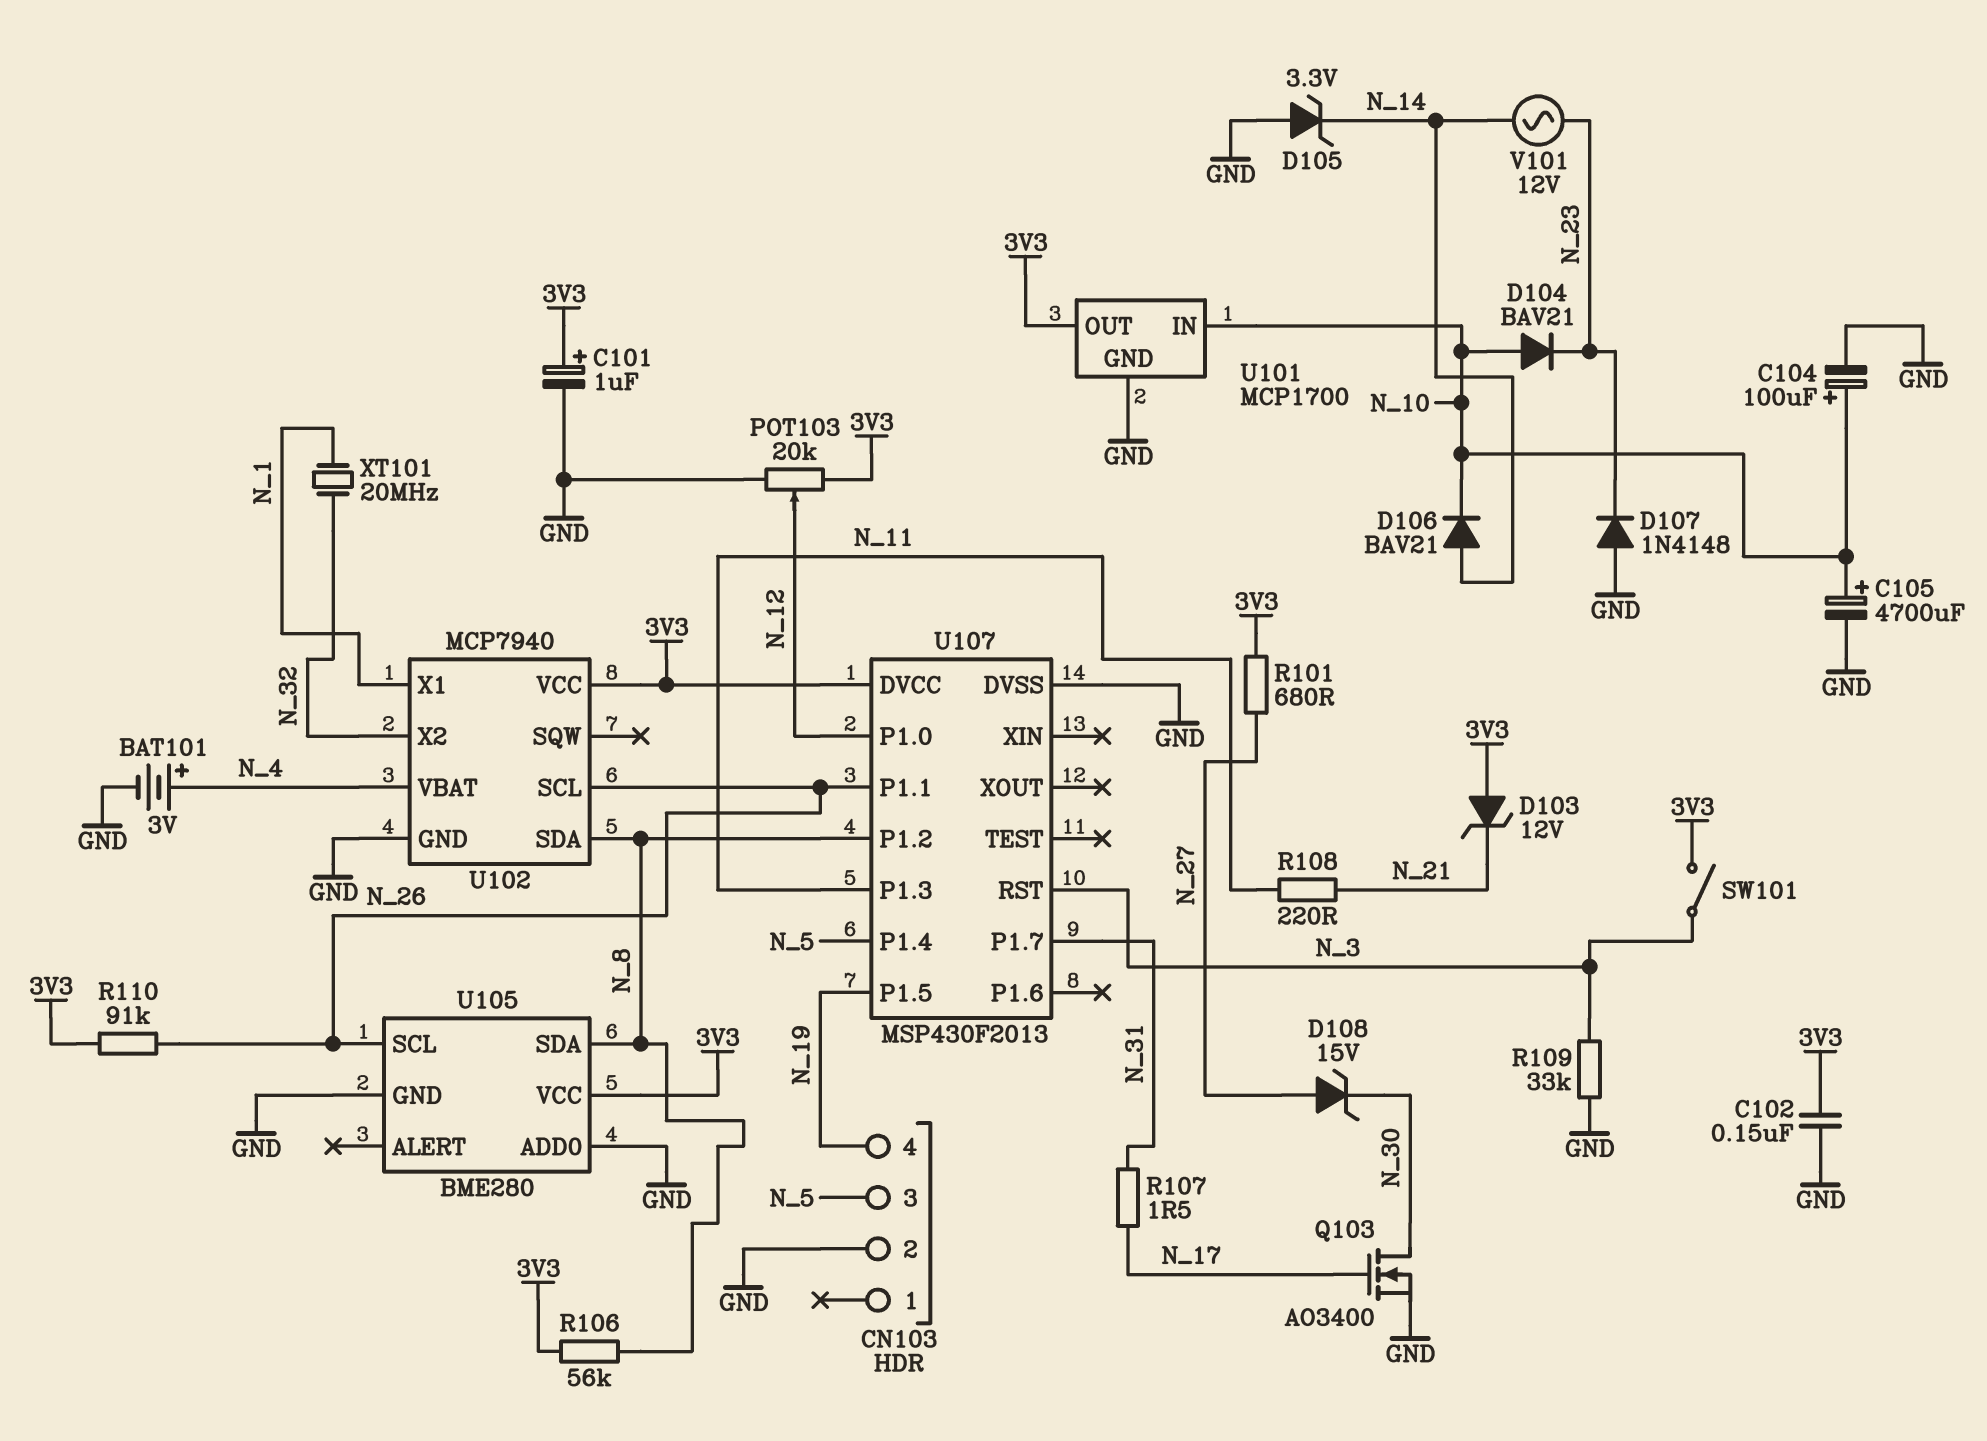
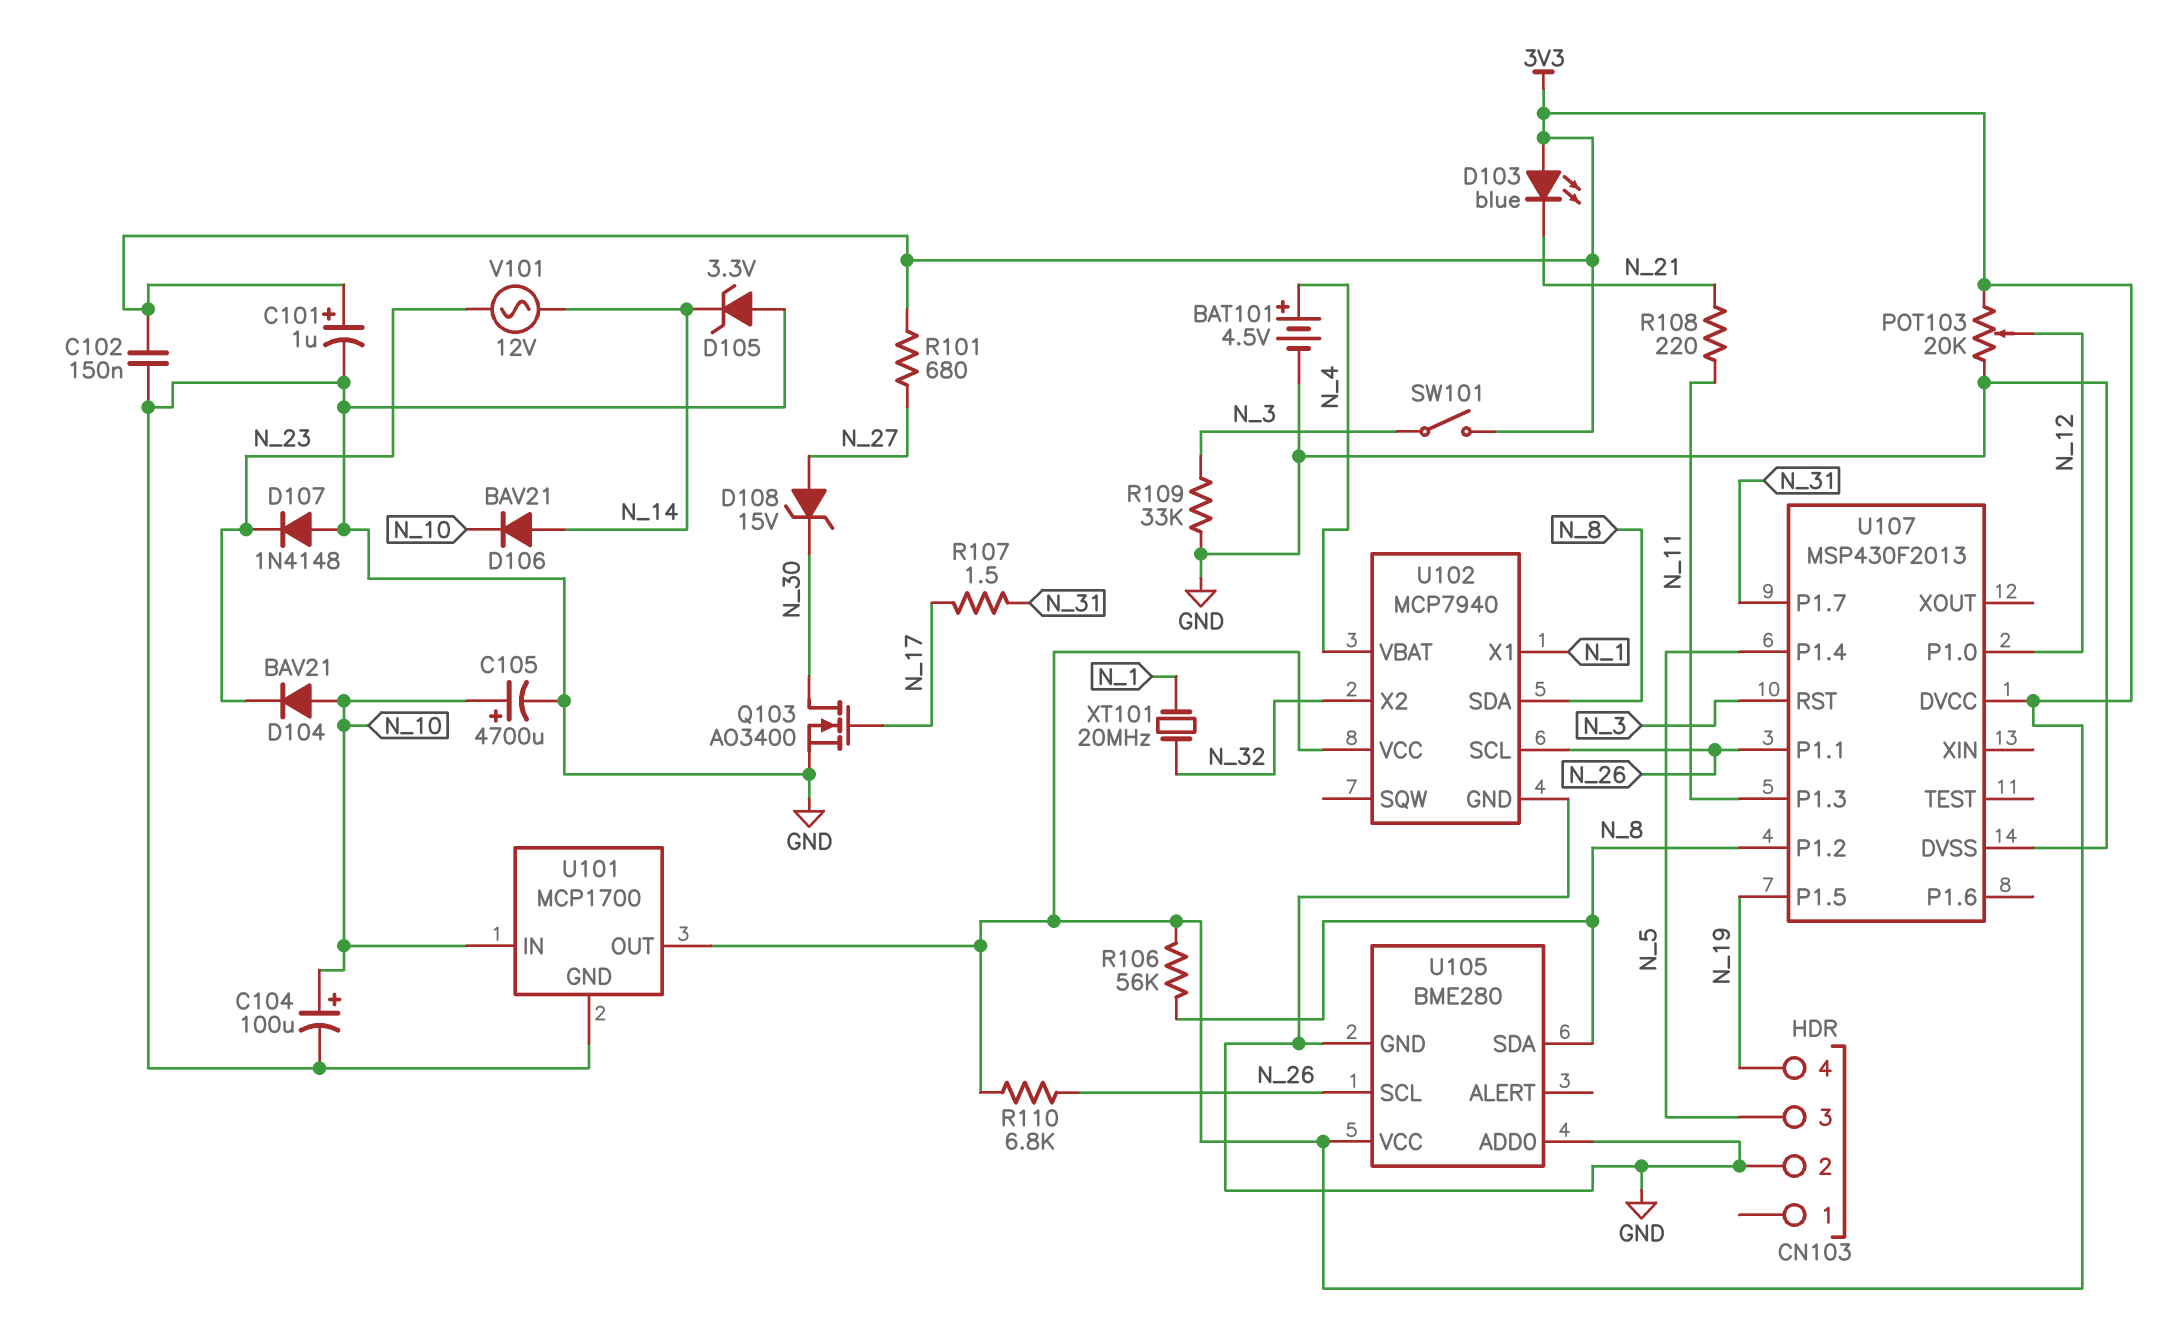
BAT101: 3V (plus N_4, minus GND) -> 4.5V (plus N_4, minus GND)
D103: zener 12V (A 3V3, K N_21) -> LED blue (A 3V3, K N_21)
R110: 91k (3V3, N_26) -> 6.8k (3V3, N_26)

